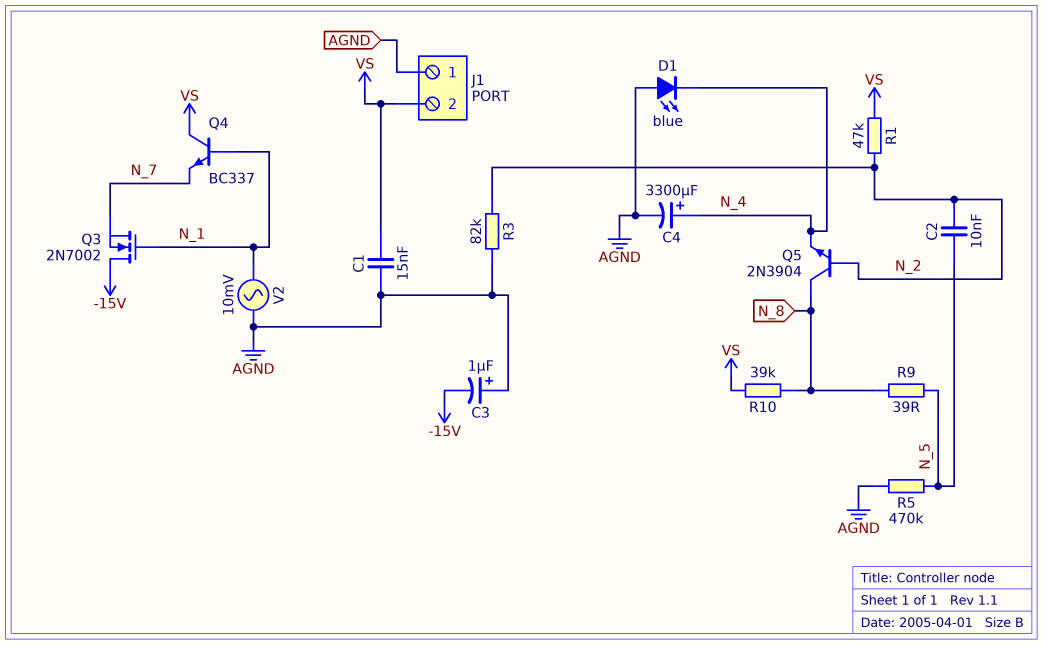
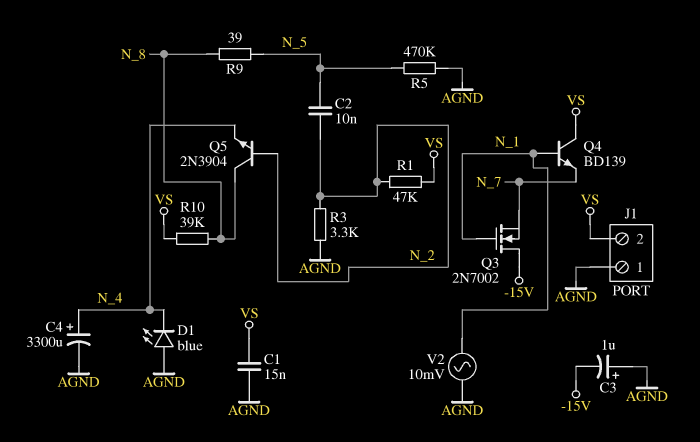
Q4: NPN BC337 (B N_1, C VS, E N_7) -> NPN BD139 (B N_1, C VS, E N_7)
R3: 82k (AGND, N_2) -> 3.3k (AGND, N_2)

